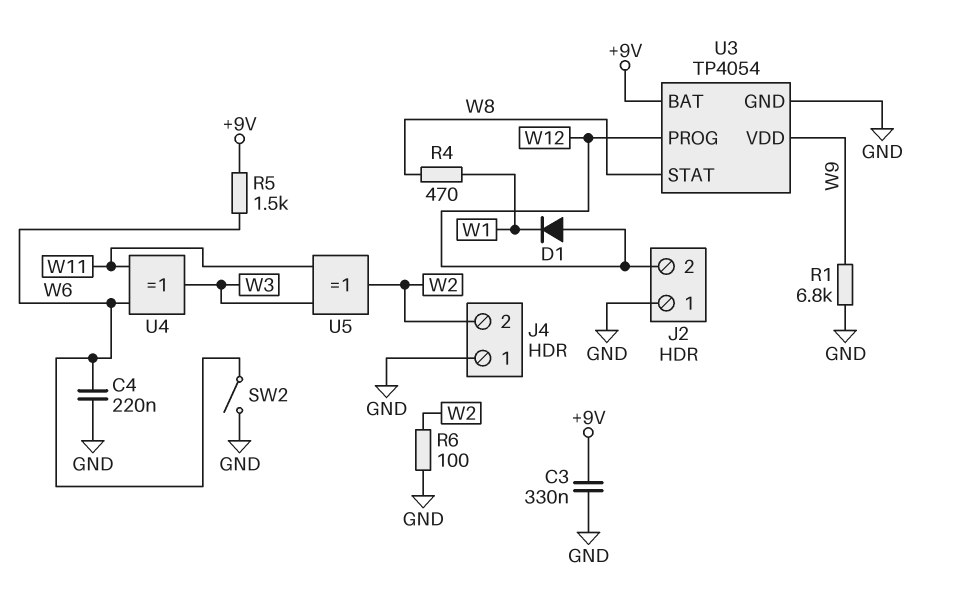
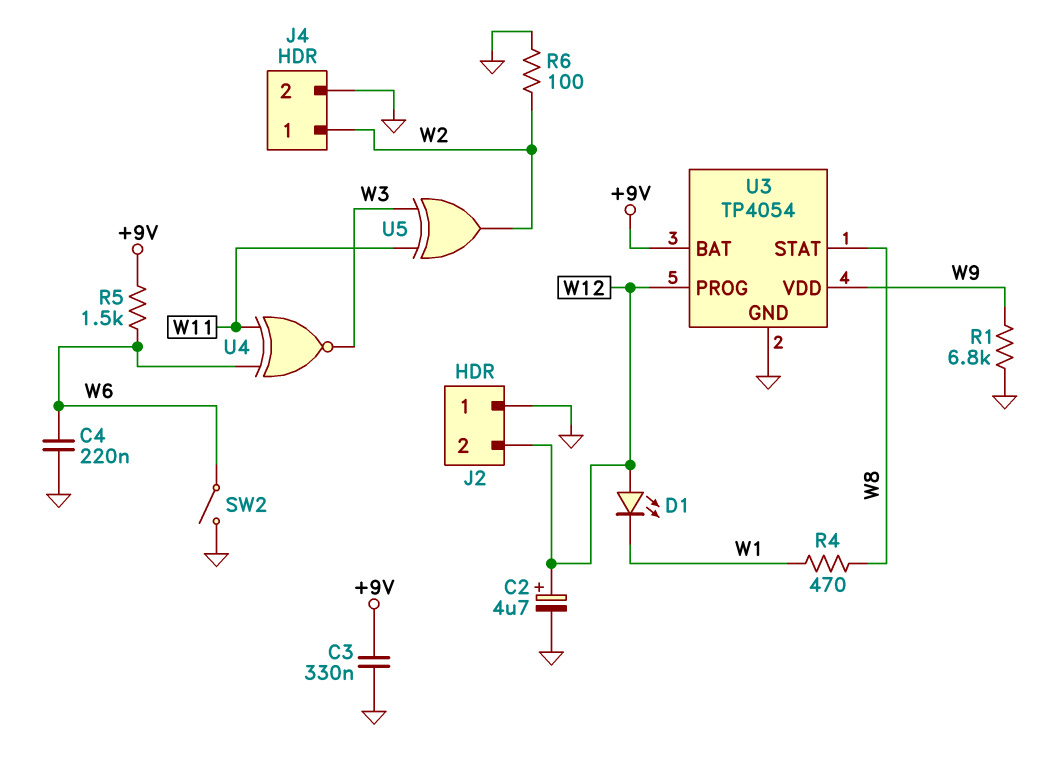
C2: none -> 4.7uF (plus W12, minus GND)
D1: diode (A W12, K W1) -> LED (A W12, K W1)
J4 pin 1: GND -> W2
J4 pin 2: W2 -> GND
U4: XOR (in W6, in W11, out W3) -> XNOR (in W6, in W11, out W3)

